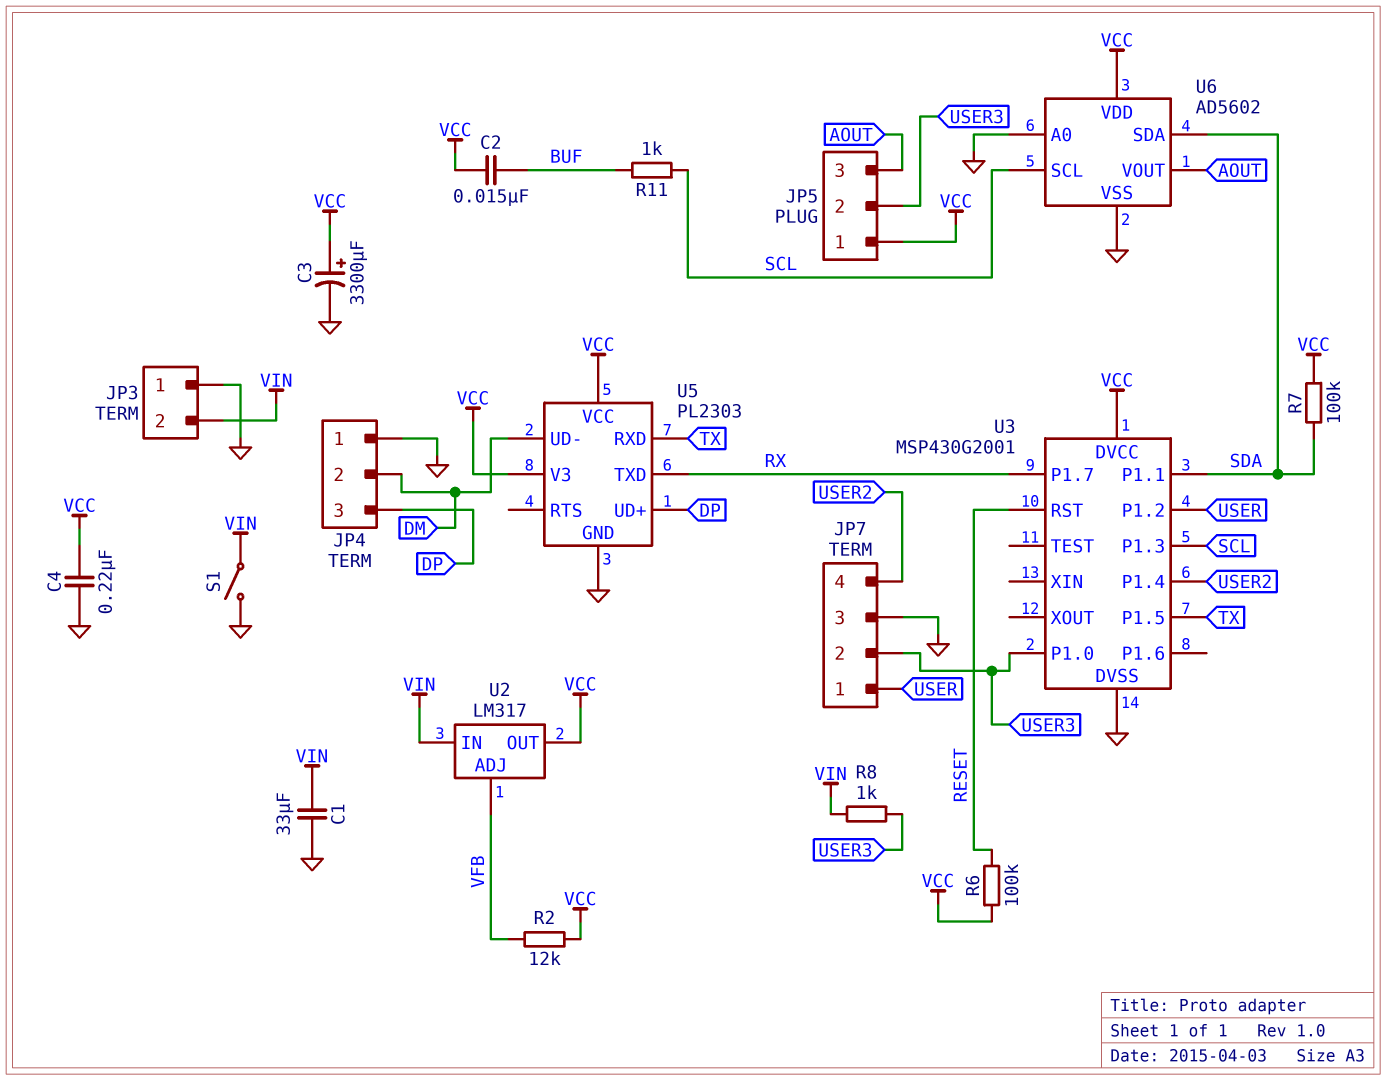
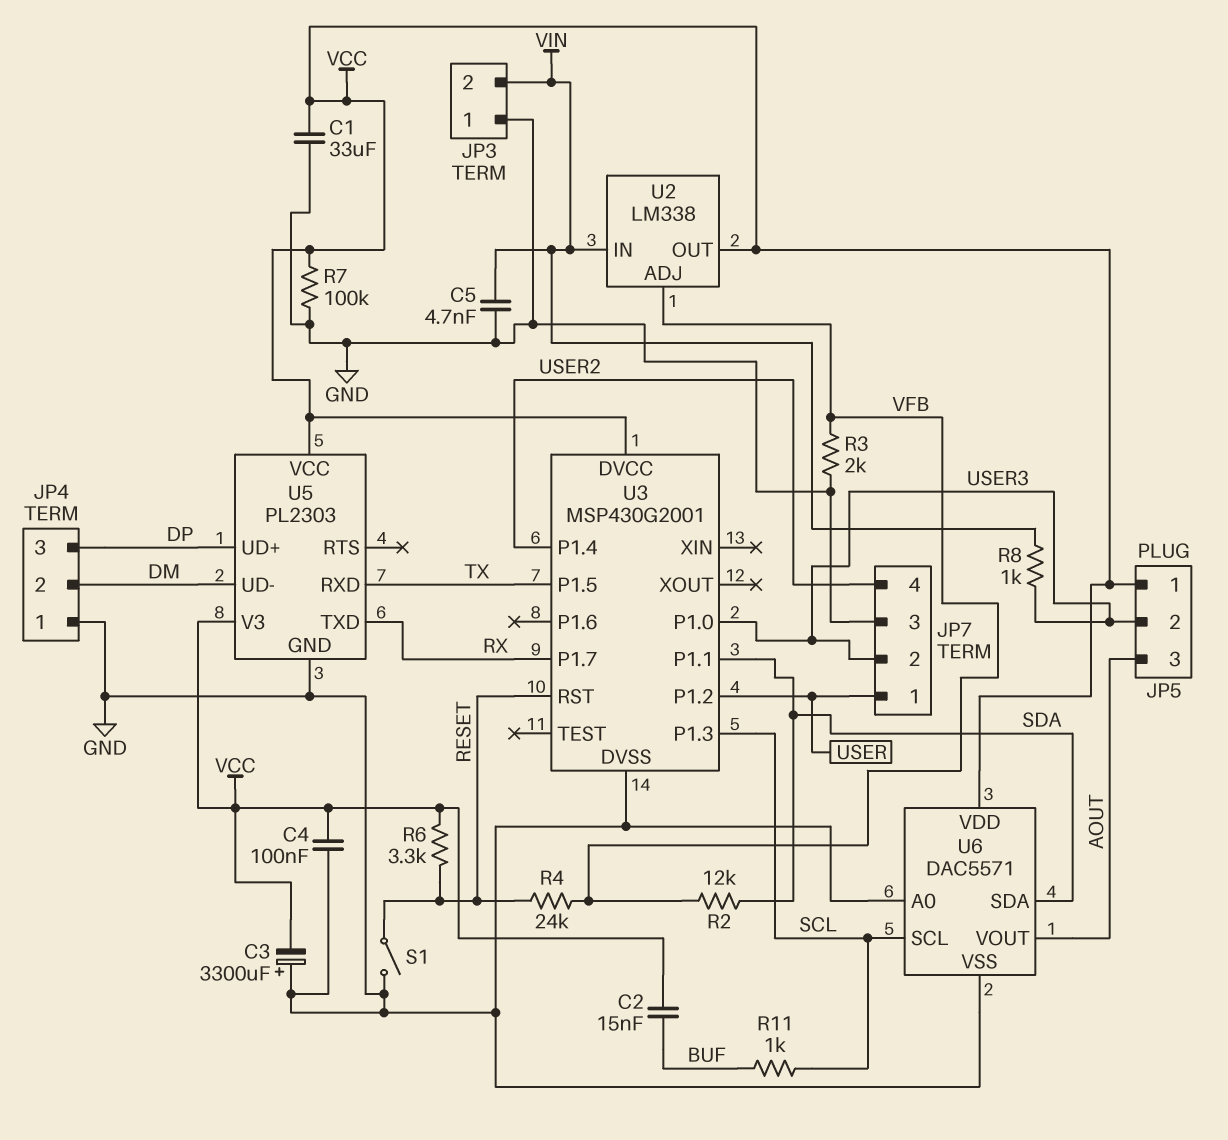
C1: 33uF (GND, VIN) -> 33uF (GND, VCC)
C3: 3300uF (plus VCC, minus GND) -> 3300uF (plus GND, minus VCC)
C4: 220nF (GND, VCC) -> 100nF (GND, VCC)
C5: none -> 4.7nF (GND, VIN)
R2: 12k (VCC, VFB) -> 12k (SDA, VFB)
R3: none -> 2k (GND, VFB)
R4: none -> 24k (RESET, VFB)
R6: 100k (RESET, VCC) -> 3.3k (RESET, VCC)
R7: 100k (SDA, VCC) -> 100k (GND, VCC)
S1: switch (GND, VIN) -> switch (GND, RESET)
U2: LM317 -> LM338
U6: AD5602 -> DAC5571

